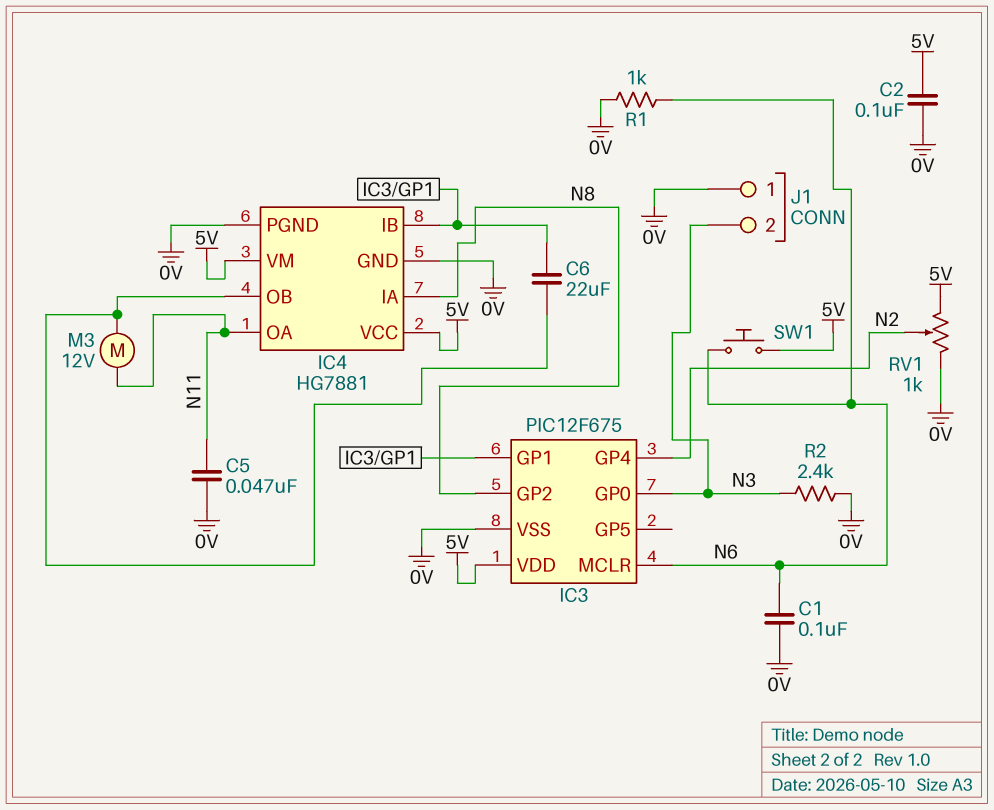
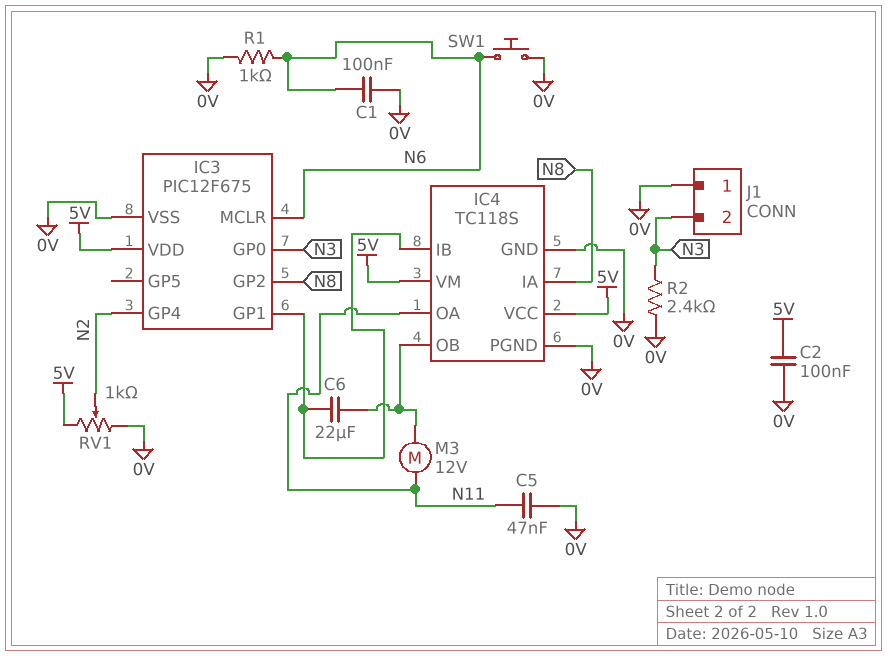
IC4: HG7881 -> TC118S
SW1: button (5V, N6) -> button (0V, N6)

